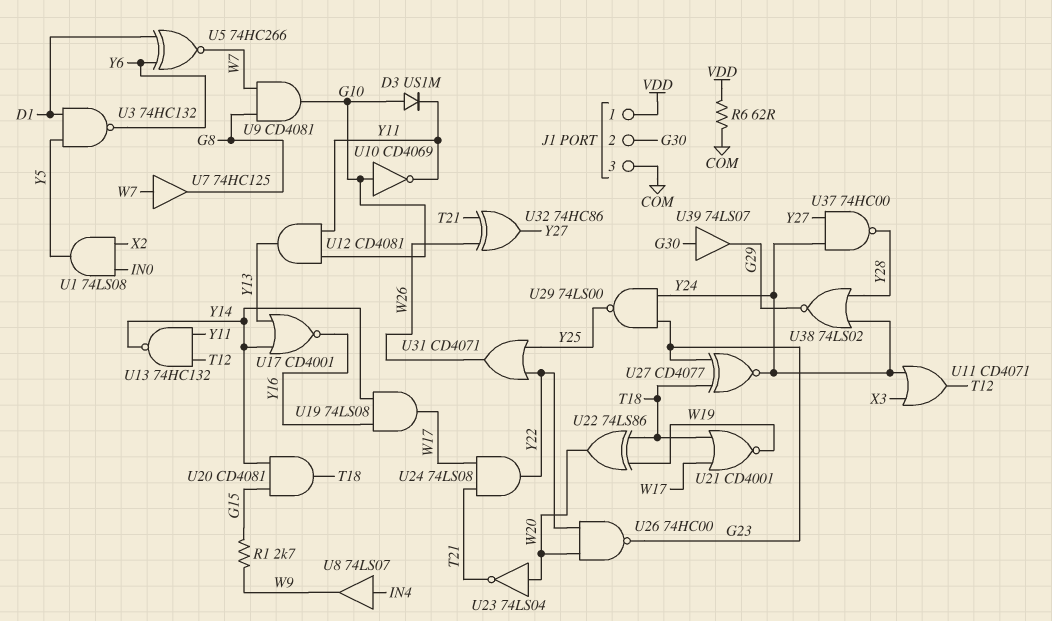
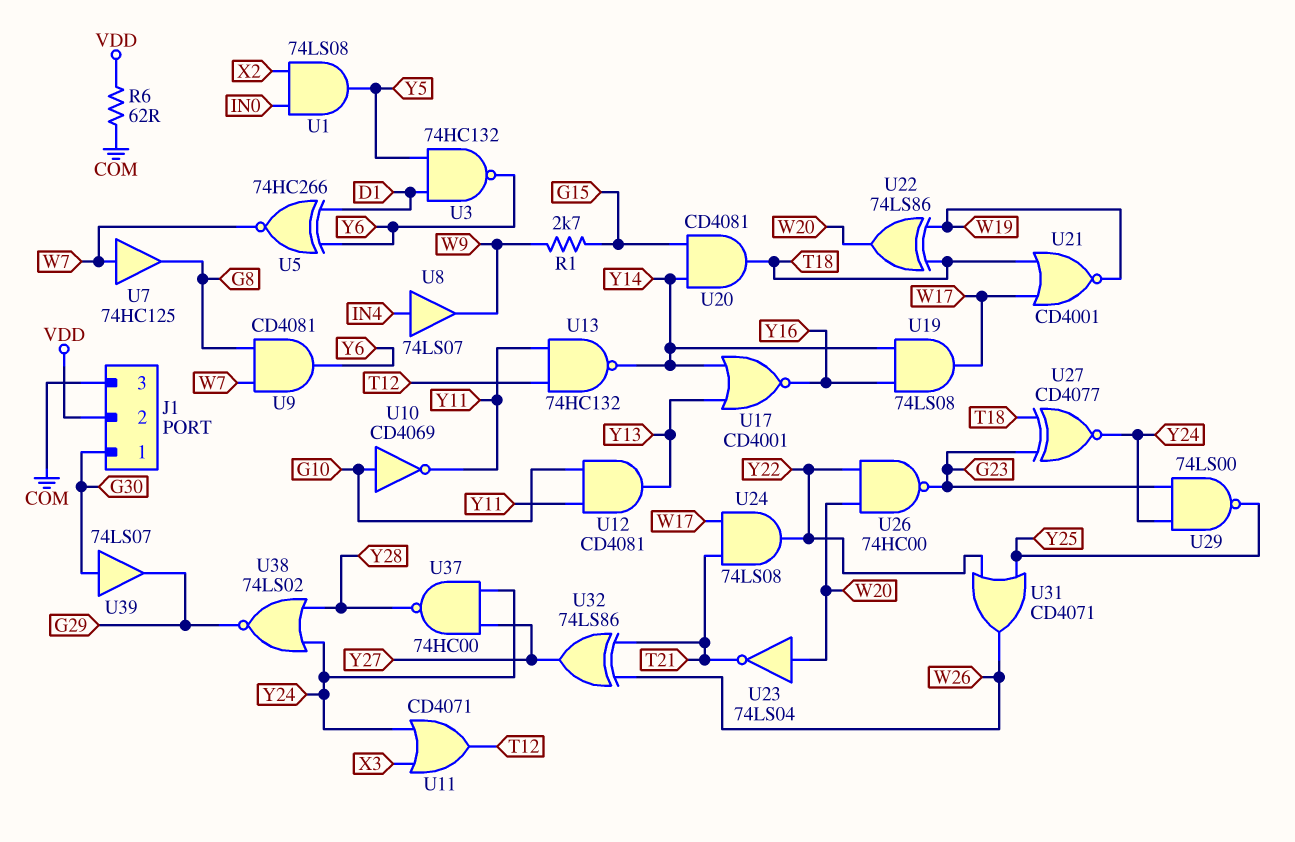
D3: diode US1M (A G10, K Y11) -> none
J1 pin 1: VDD -> G30
J1 pin 2: G30 -> VDD
U9: AND CD4081 (in G8, in W7, out G10) -> AND CD4081 (in G8, in W7, out Y6)
U32: XOR 74HC86 (in T21, in W26, out Y27) -> XOR 74LS86 (in T21, in W26, out Y27)

